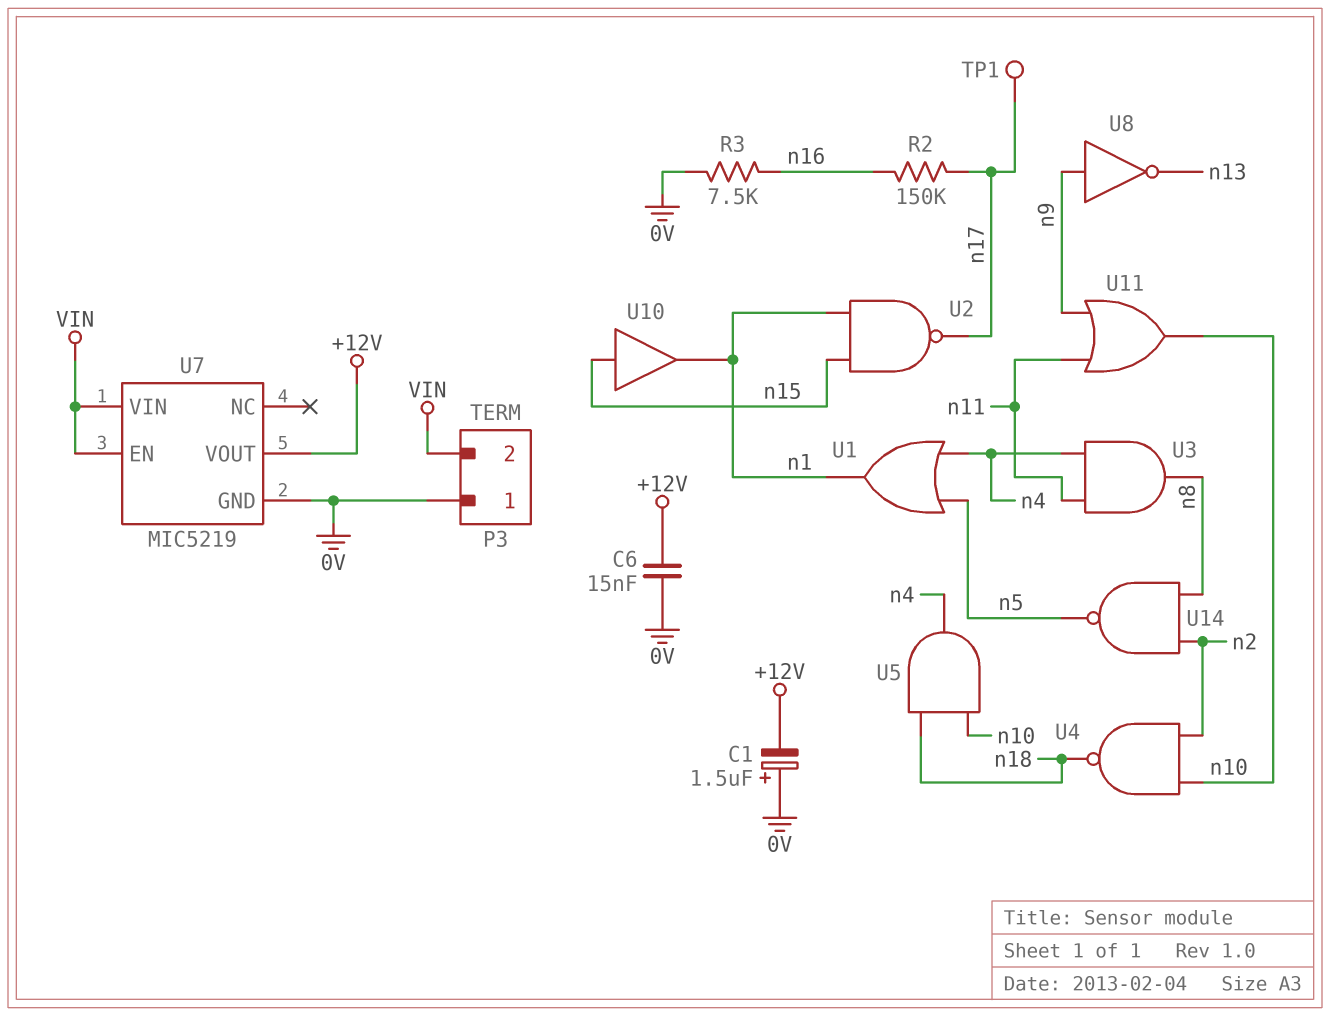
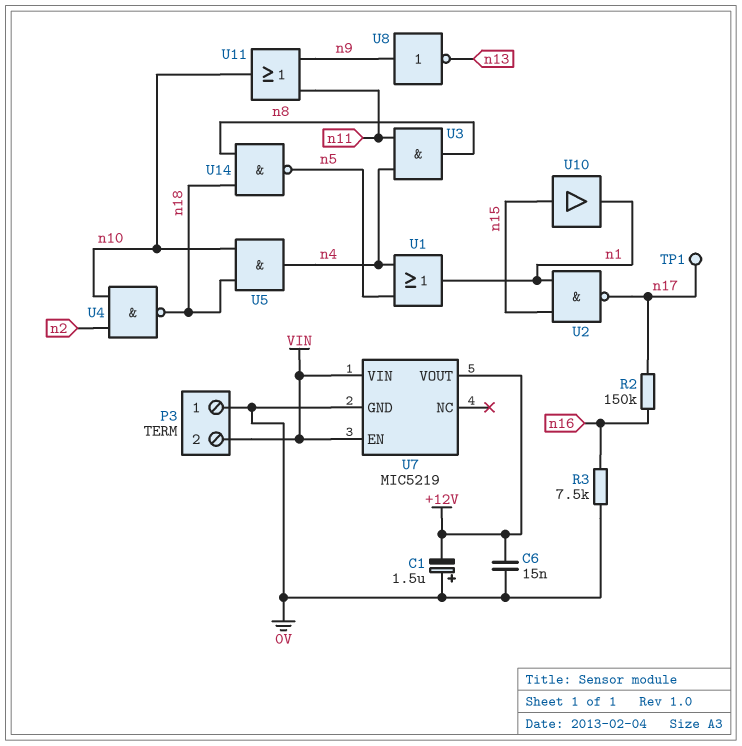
U14: NAND (in n2, in n8, out n5) -> NAND (in n8, in n18, out n5)

